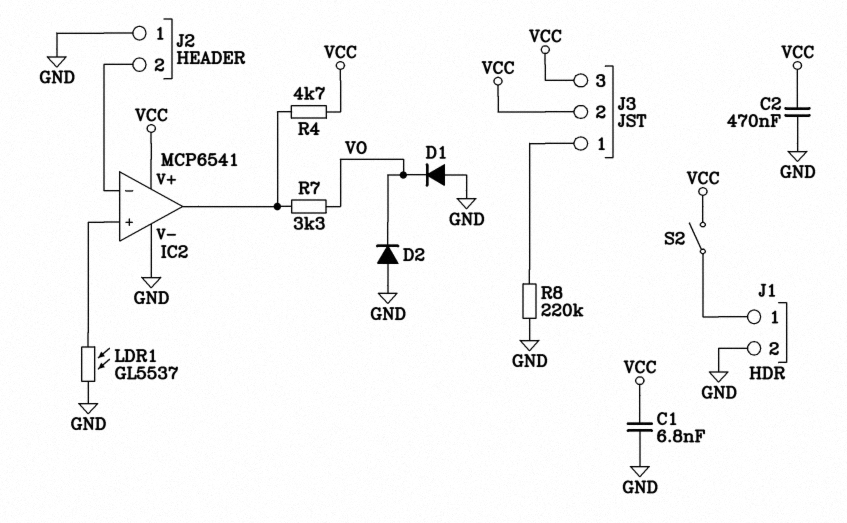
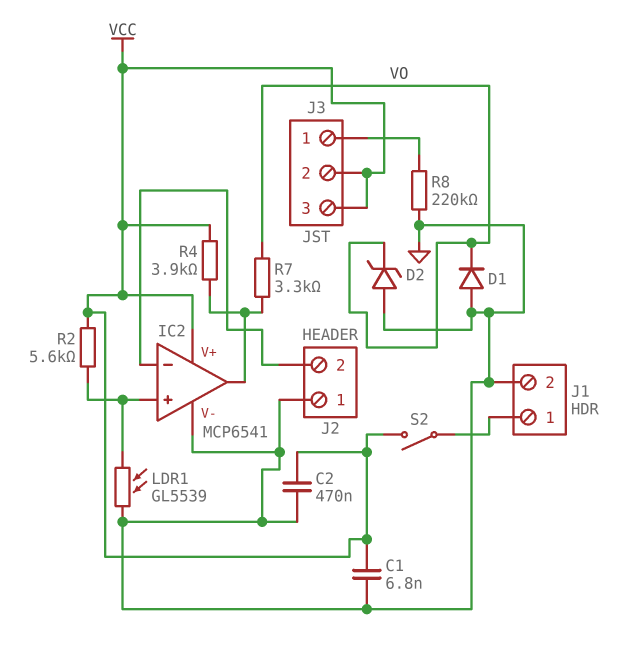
D2: diode (A GND, K VO) -> zener (A GND, K VO)
LDR1: GL5537 (GND, IC2/in+) -> GL5539 (GND, IC2/in+)
R2: none -> 5.6k (IC2/in+, VCC)
R4: 4.7k (IC2/out, VCC) -> 3.9k (IC2/out, VCC)

